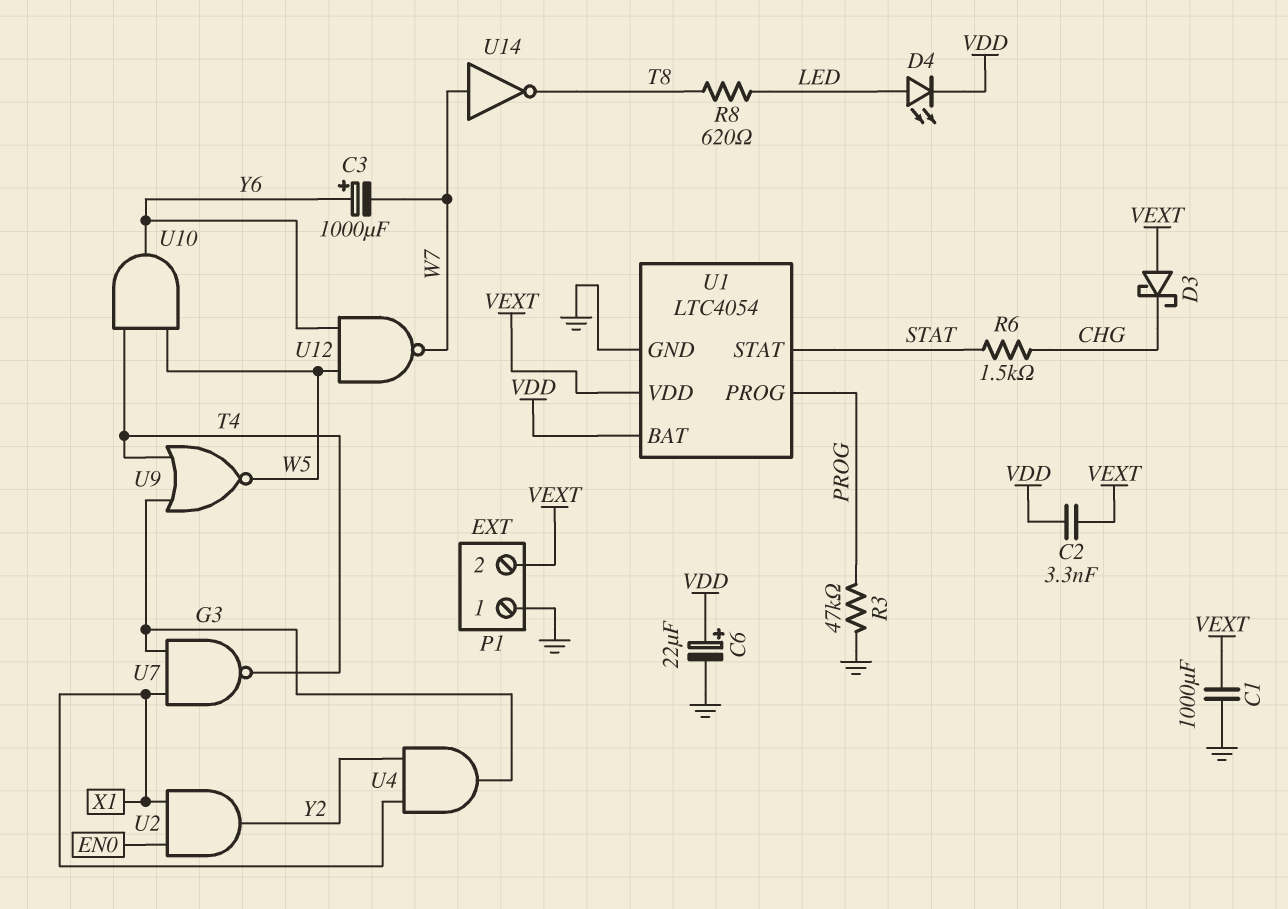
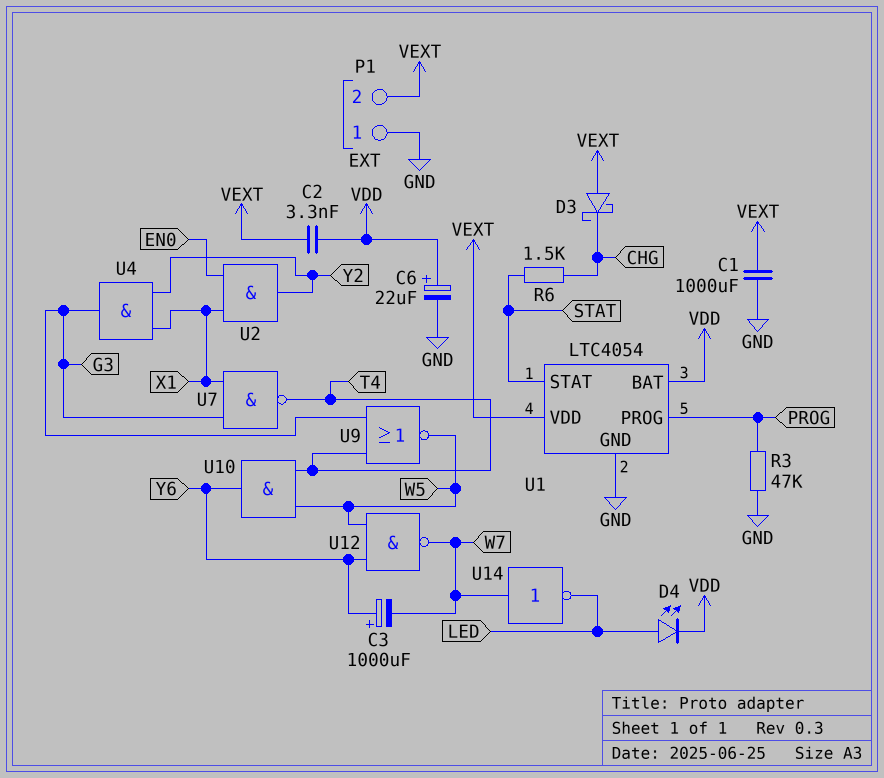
R8: 620 (LED, T8) -> none
U14: NOT (in W7, out T8) -> NOT (in W7, out LED)

